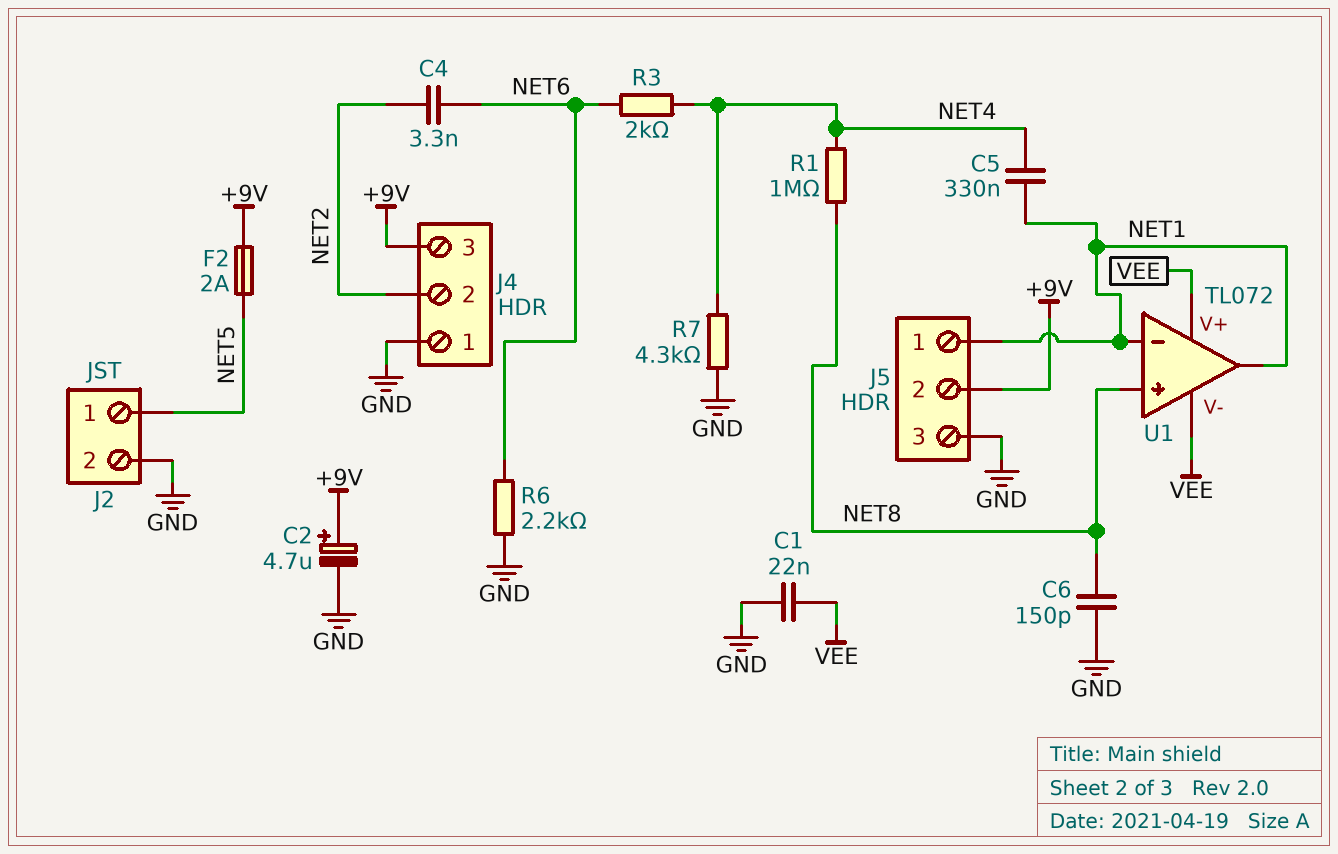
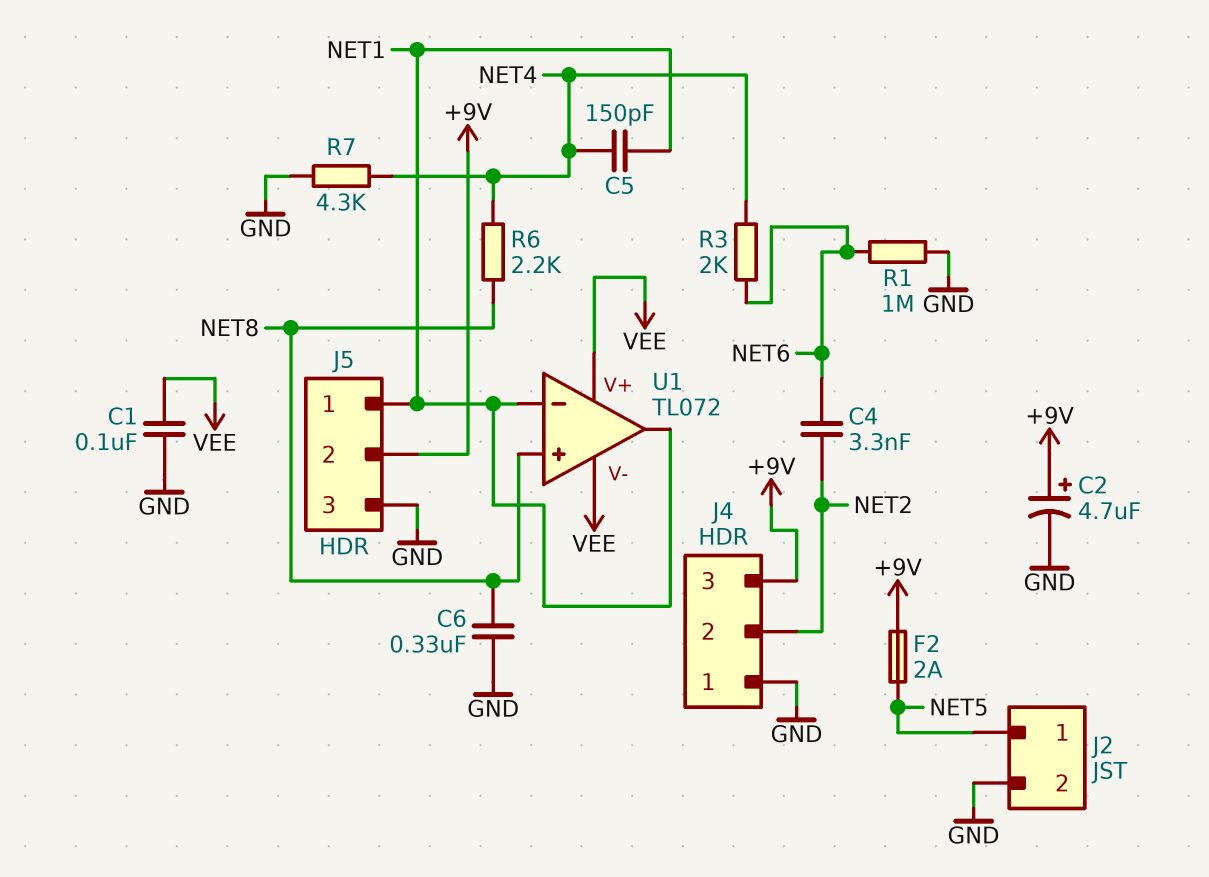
C1: 22nF (GND, VEE) -> 100nF (GND, VEE)
C5: 330nF (NET1, NET4) -> 150pF (NET1, NET4)
C6: 150pF (GND, NET8) -> 330nF (GND, NET8)
R1: 1M (NET4, NET8) -> 1M (GND, NET6)
R6: 2.2k (GND, NET6) -> 2.2k (NET4, NET8)

